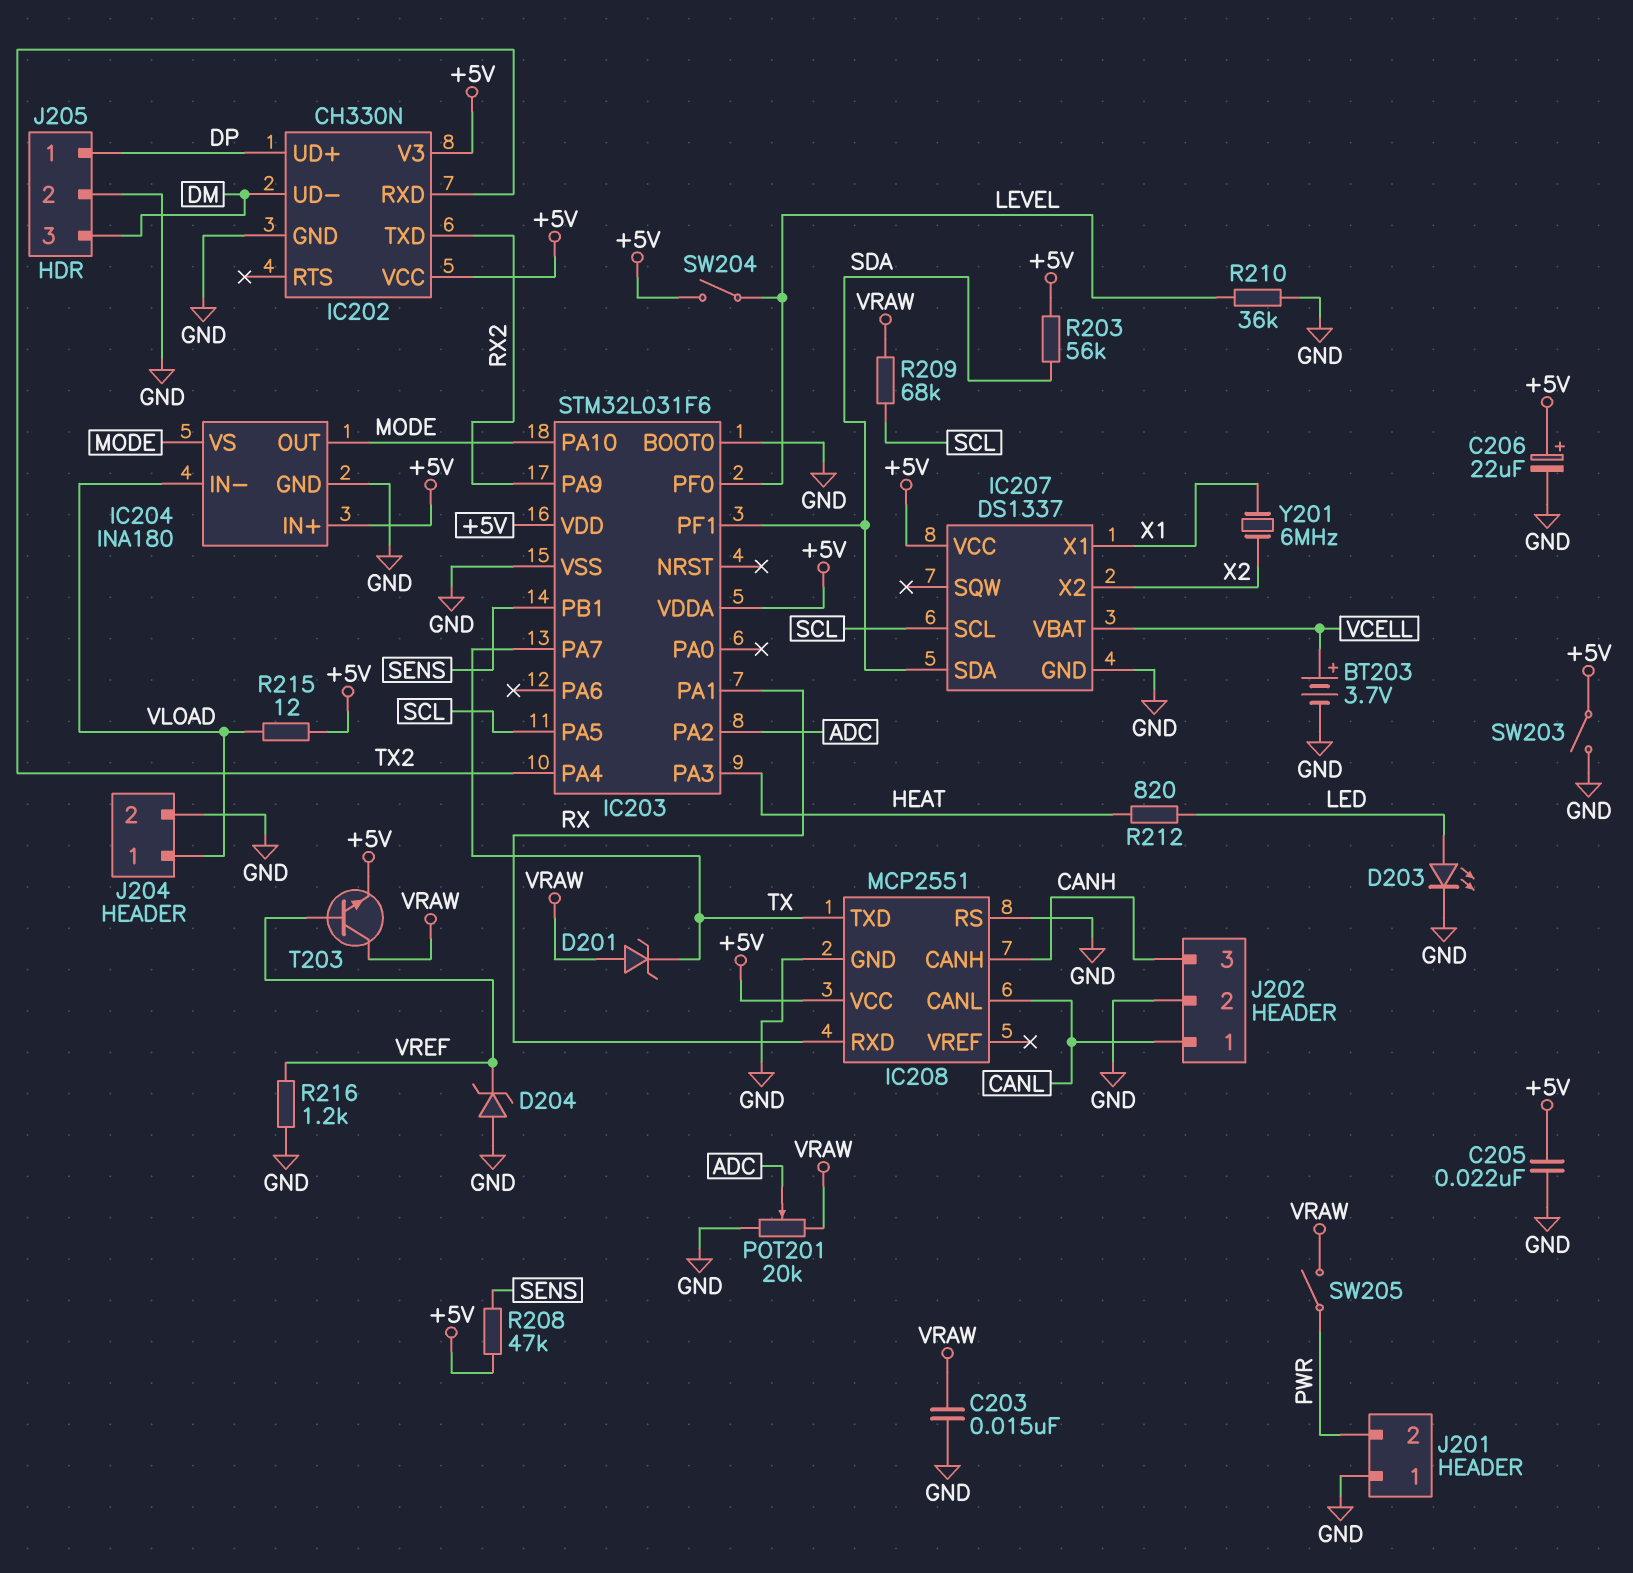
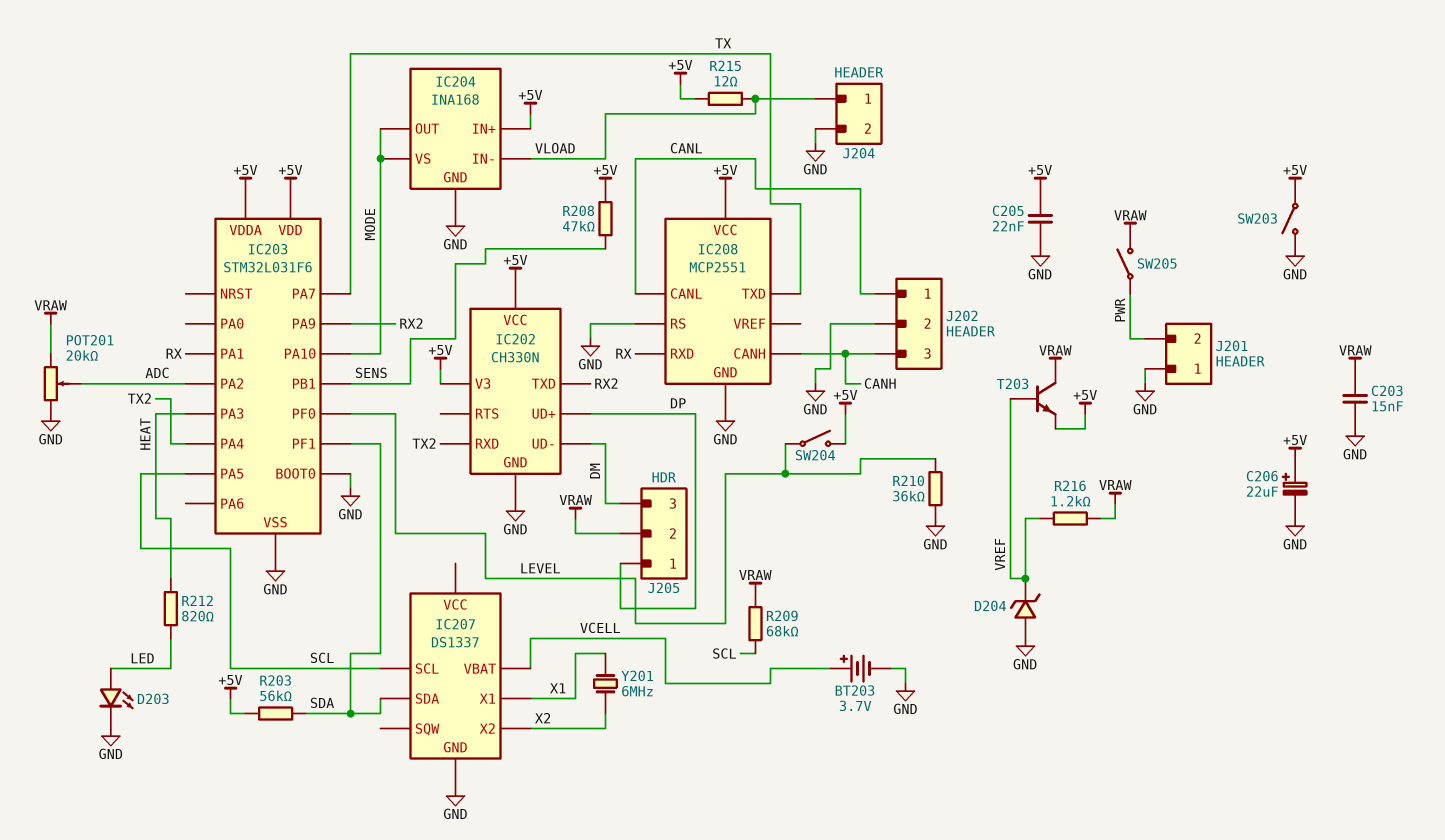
D201: zener (A VRAW, K TX) -> none
IC204: INA180 -> INA168
IC207 pin VCC: +5V -> none
J205 pin 2: GND -> VRAW
R216: 1.2k (GND, VREF) -> 1.2k (VRAW, VREF)

